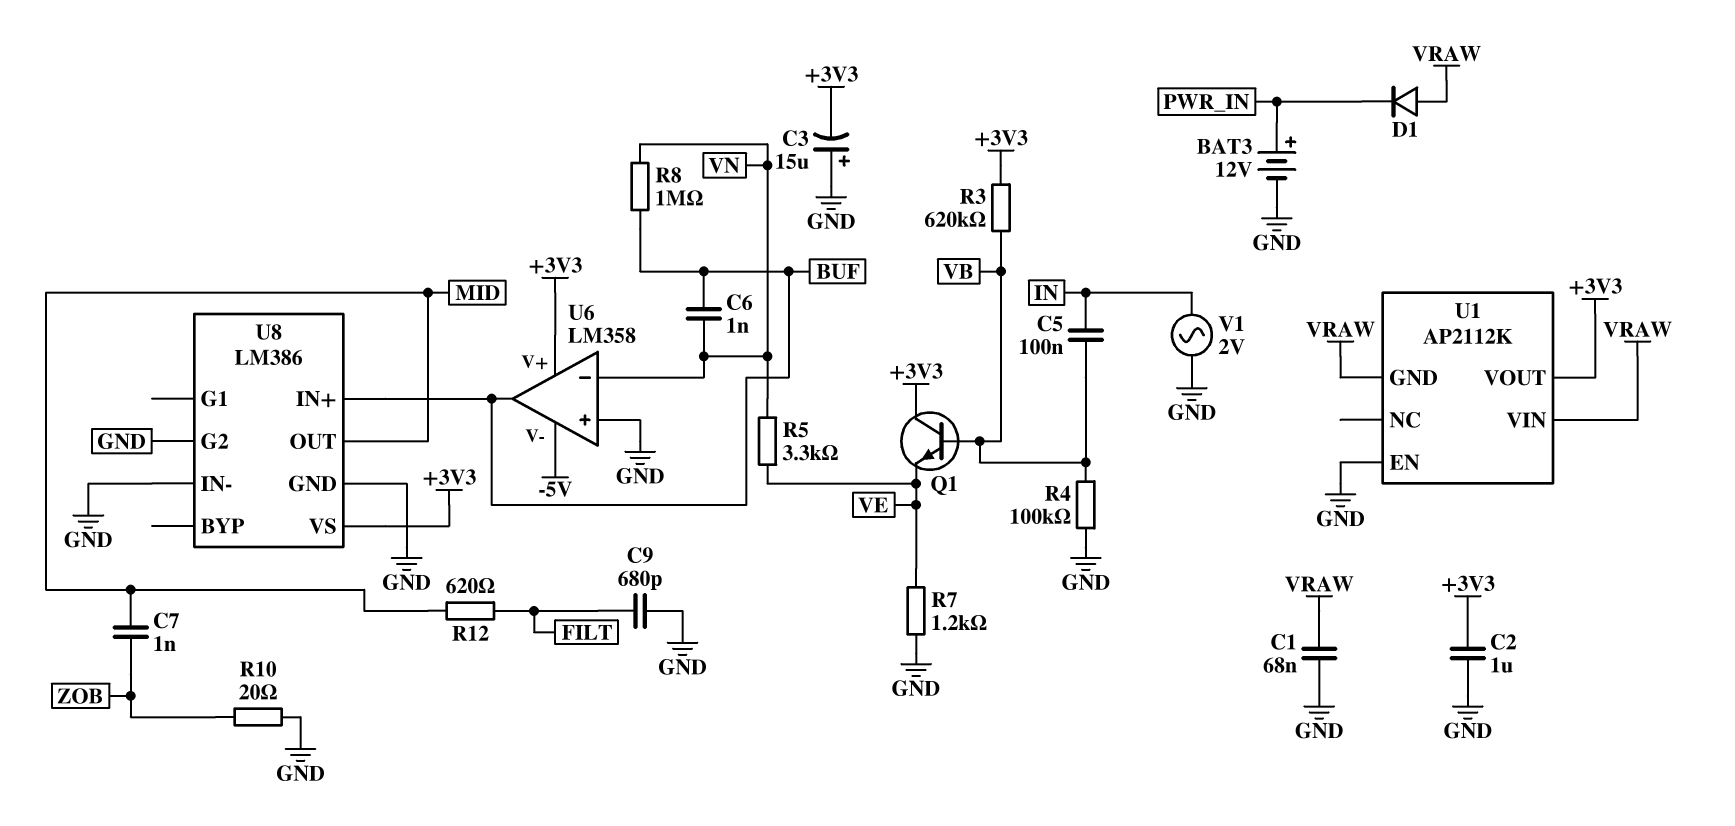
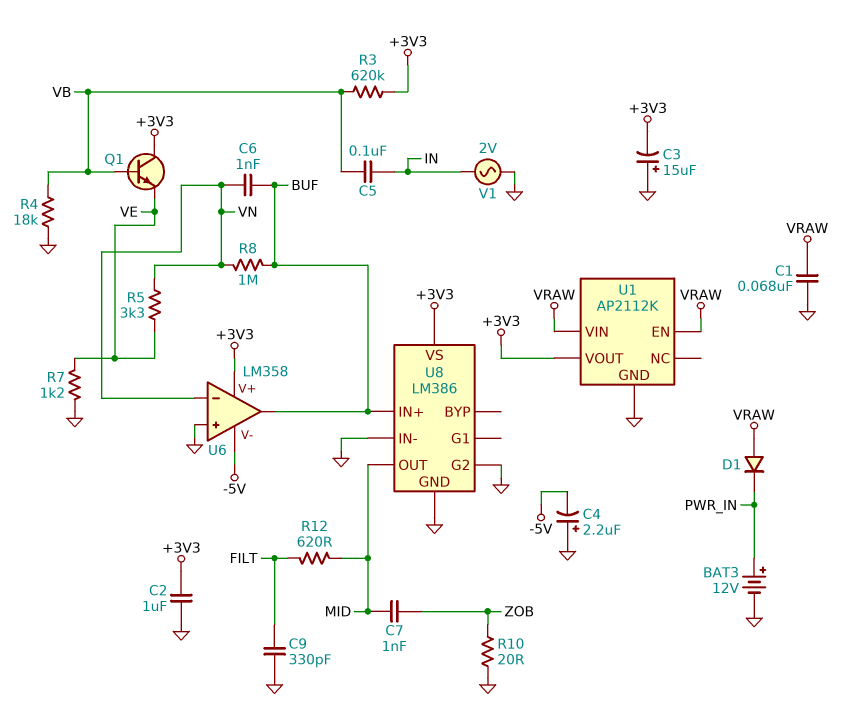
C4: none -> 2.2uF (plus GND, minus -5V)
C9: 680pF (FILT, GND) -> 330pF (FILT, GND)
R4: 100k (GND, VB) -> 18k (GND, VB)
U1 pin EN: GND -> VRAW
U1 pin GND: VRAW -> GND

